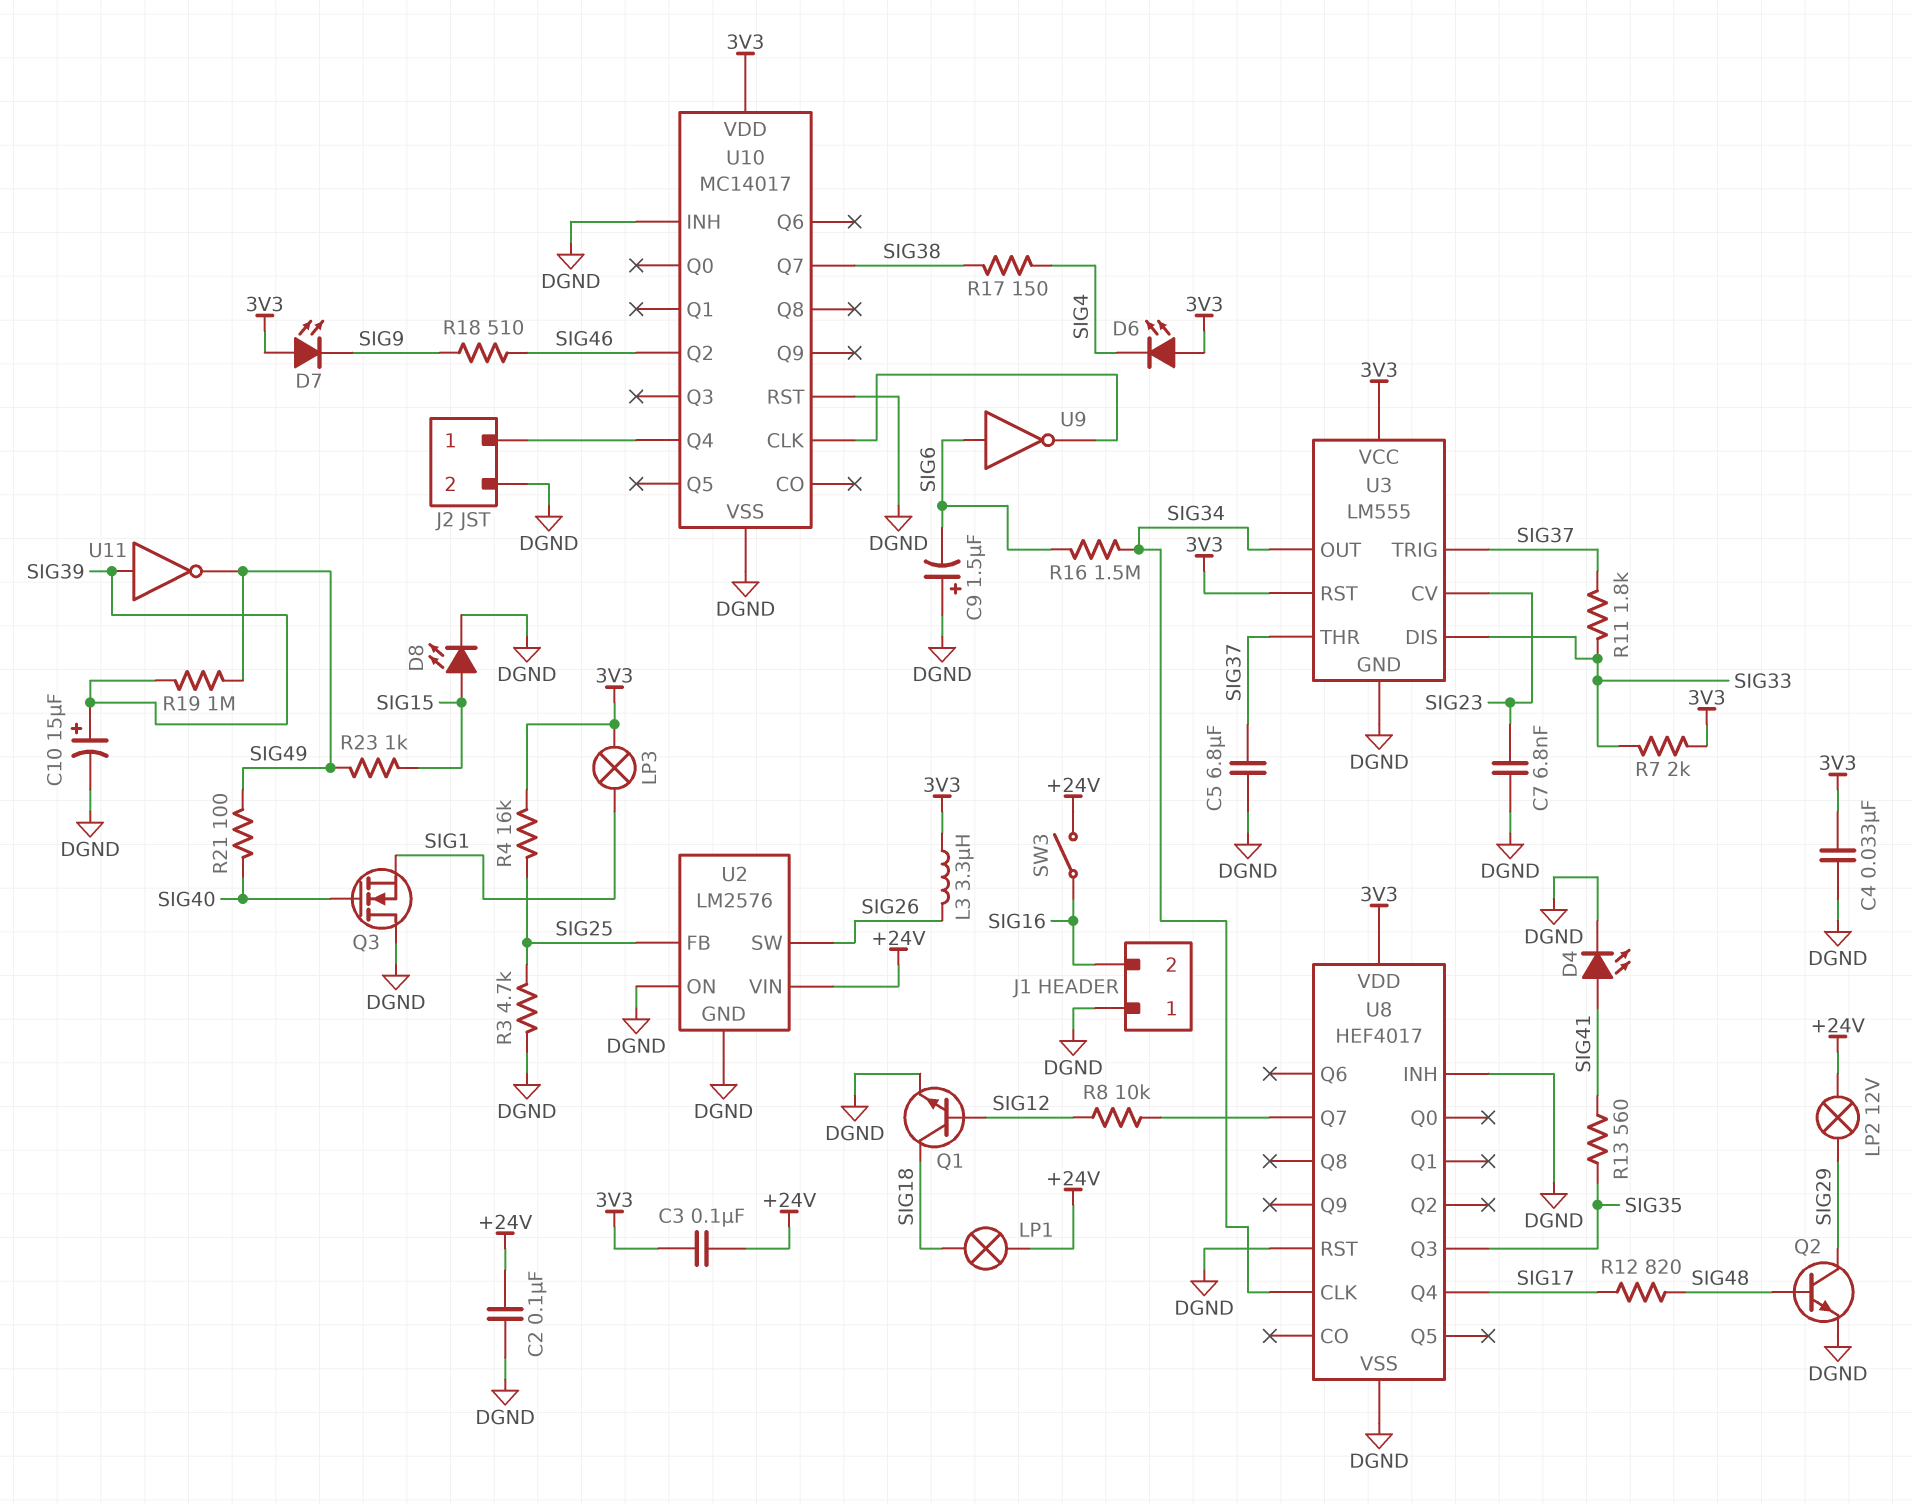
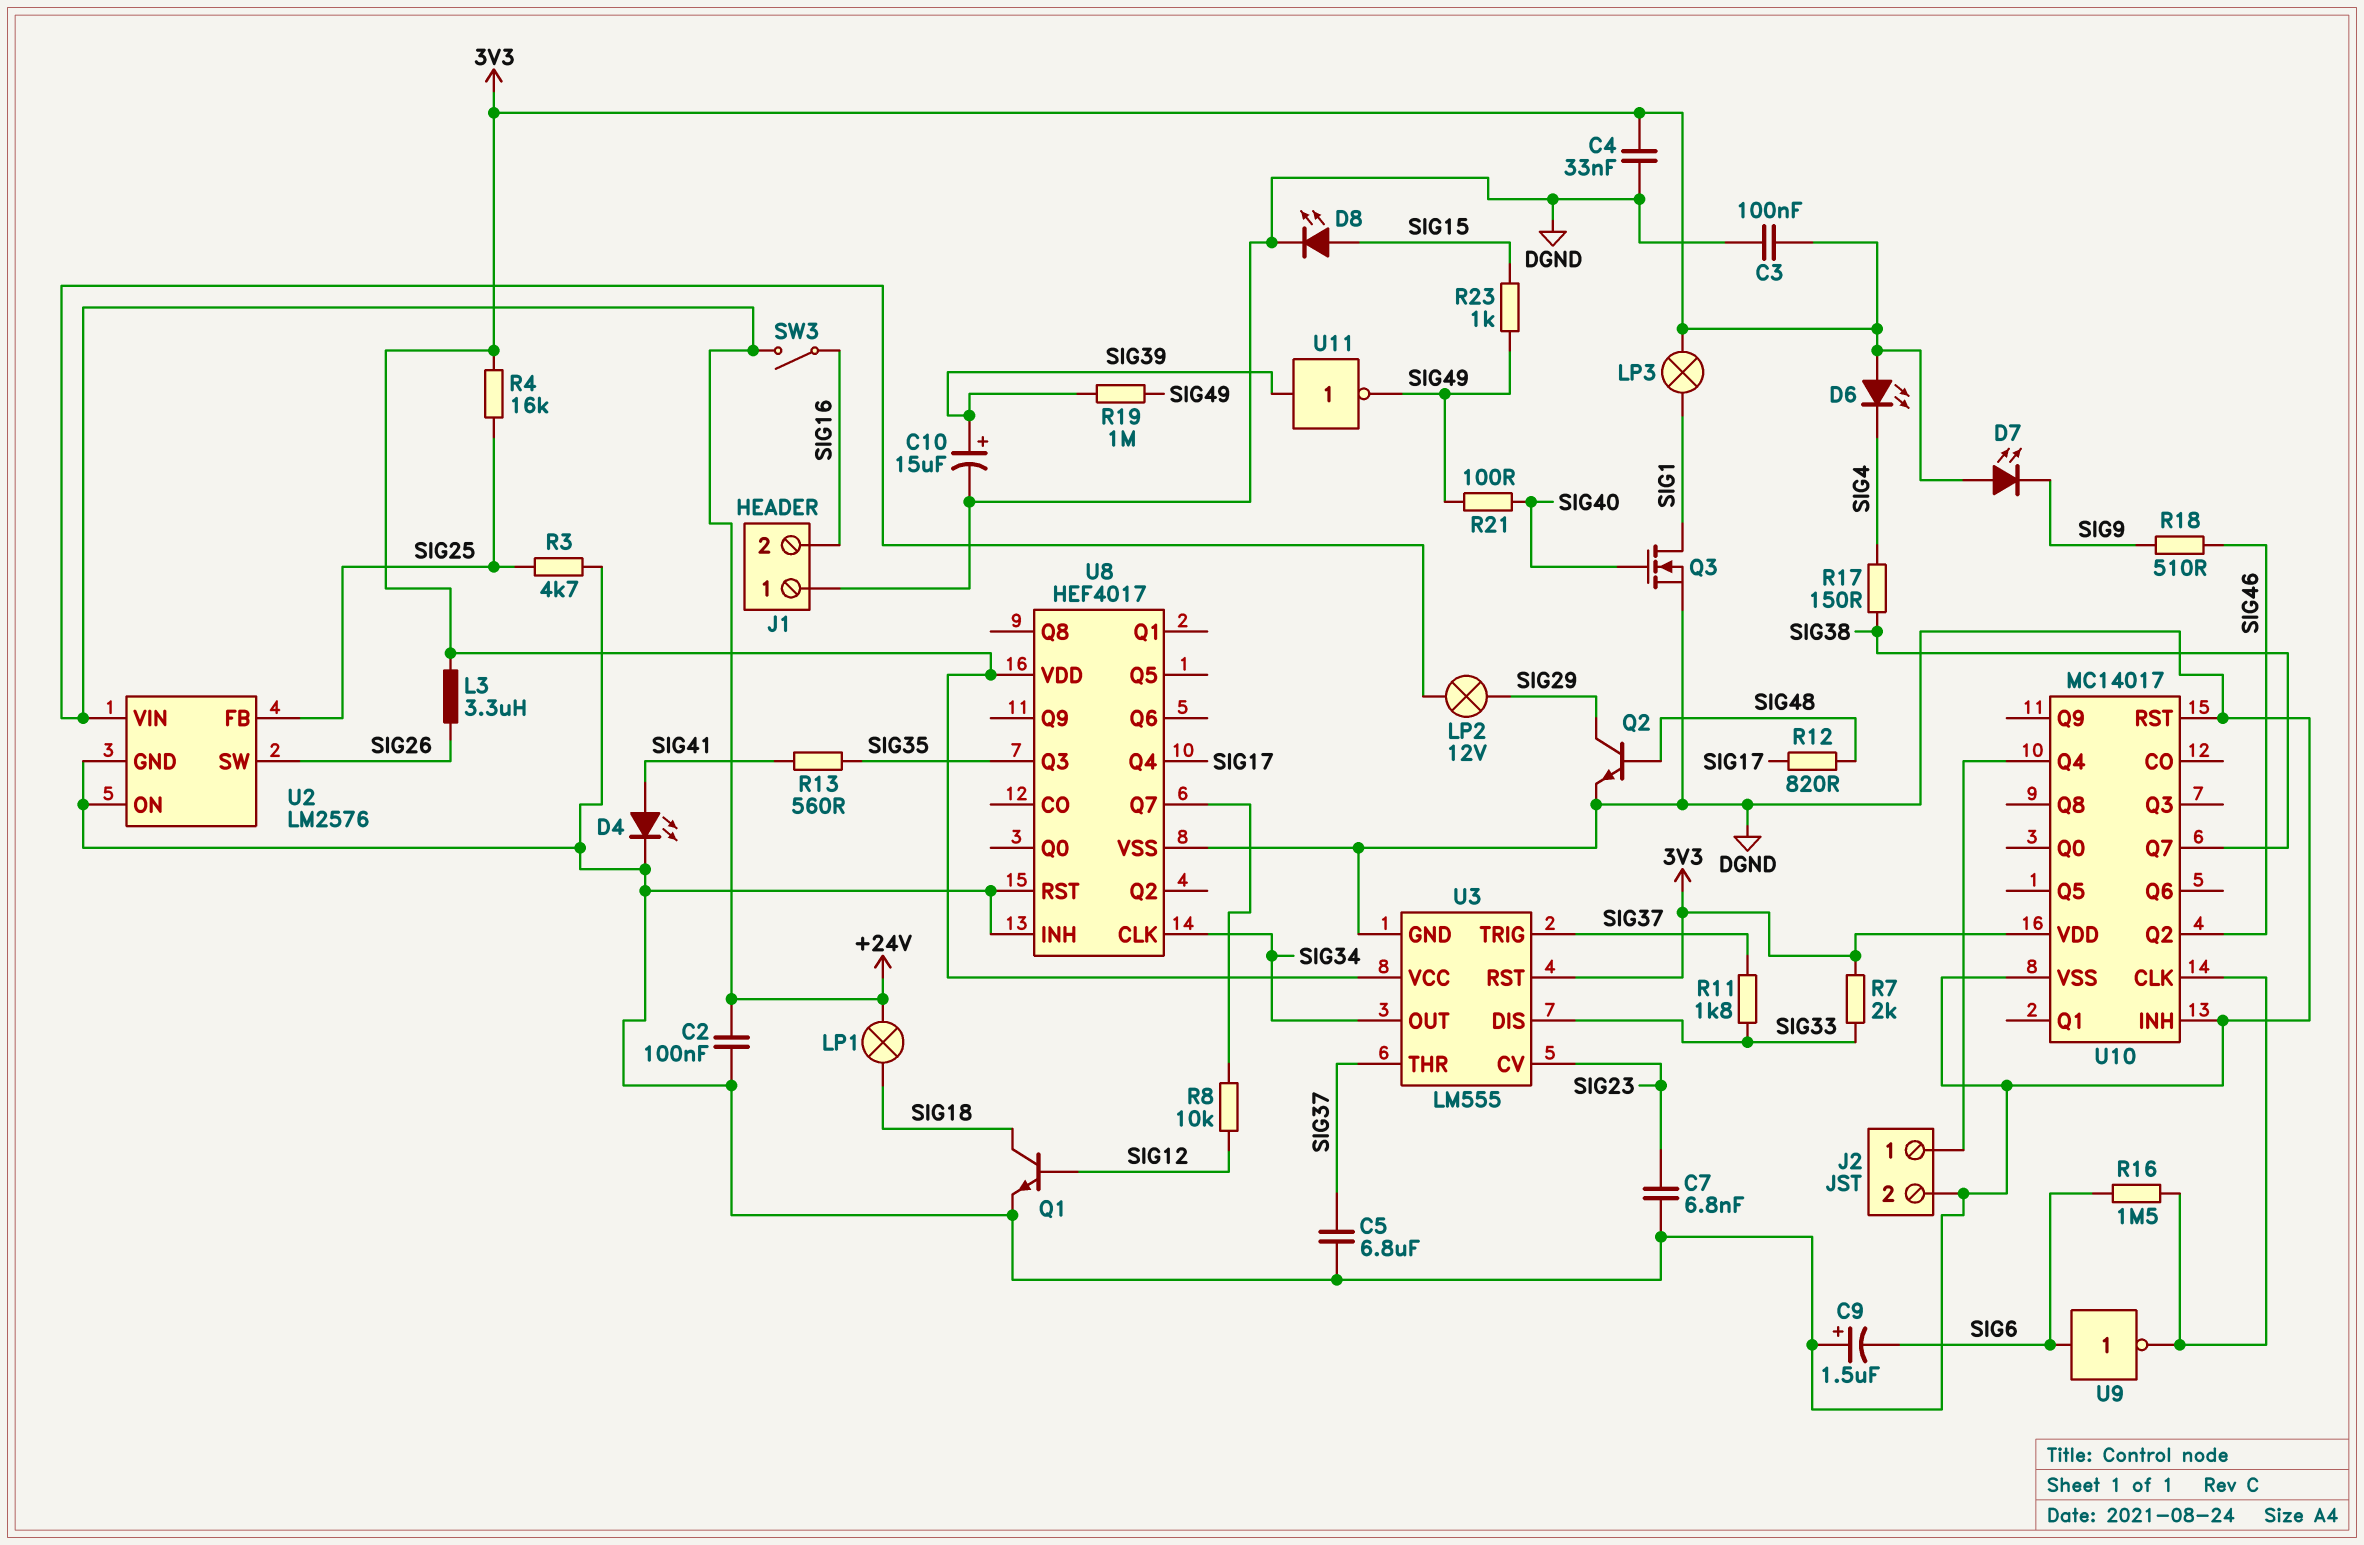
C3: 100nF (+24V, 3V3) -> 100nF (3V3, DGND)
Q3: NMOS (G SIG40, D DGND, S SIG1) -> NMOS (G SIG40, D SIG1, S DGND)
R16: 1.5M (SIG6, SIG34) -> 1.5M (SIG6, U10/CLK)

